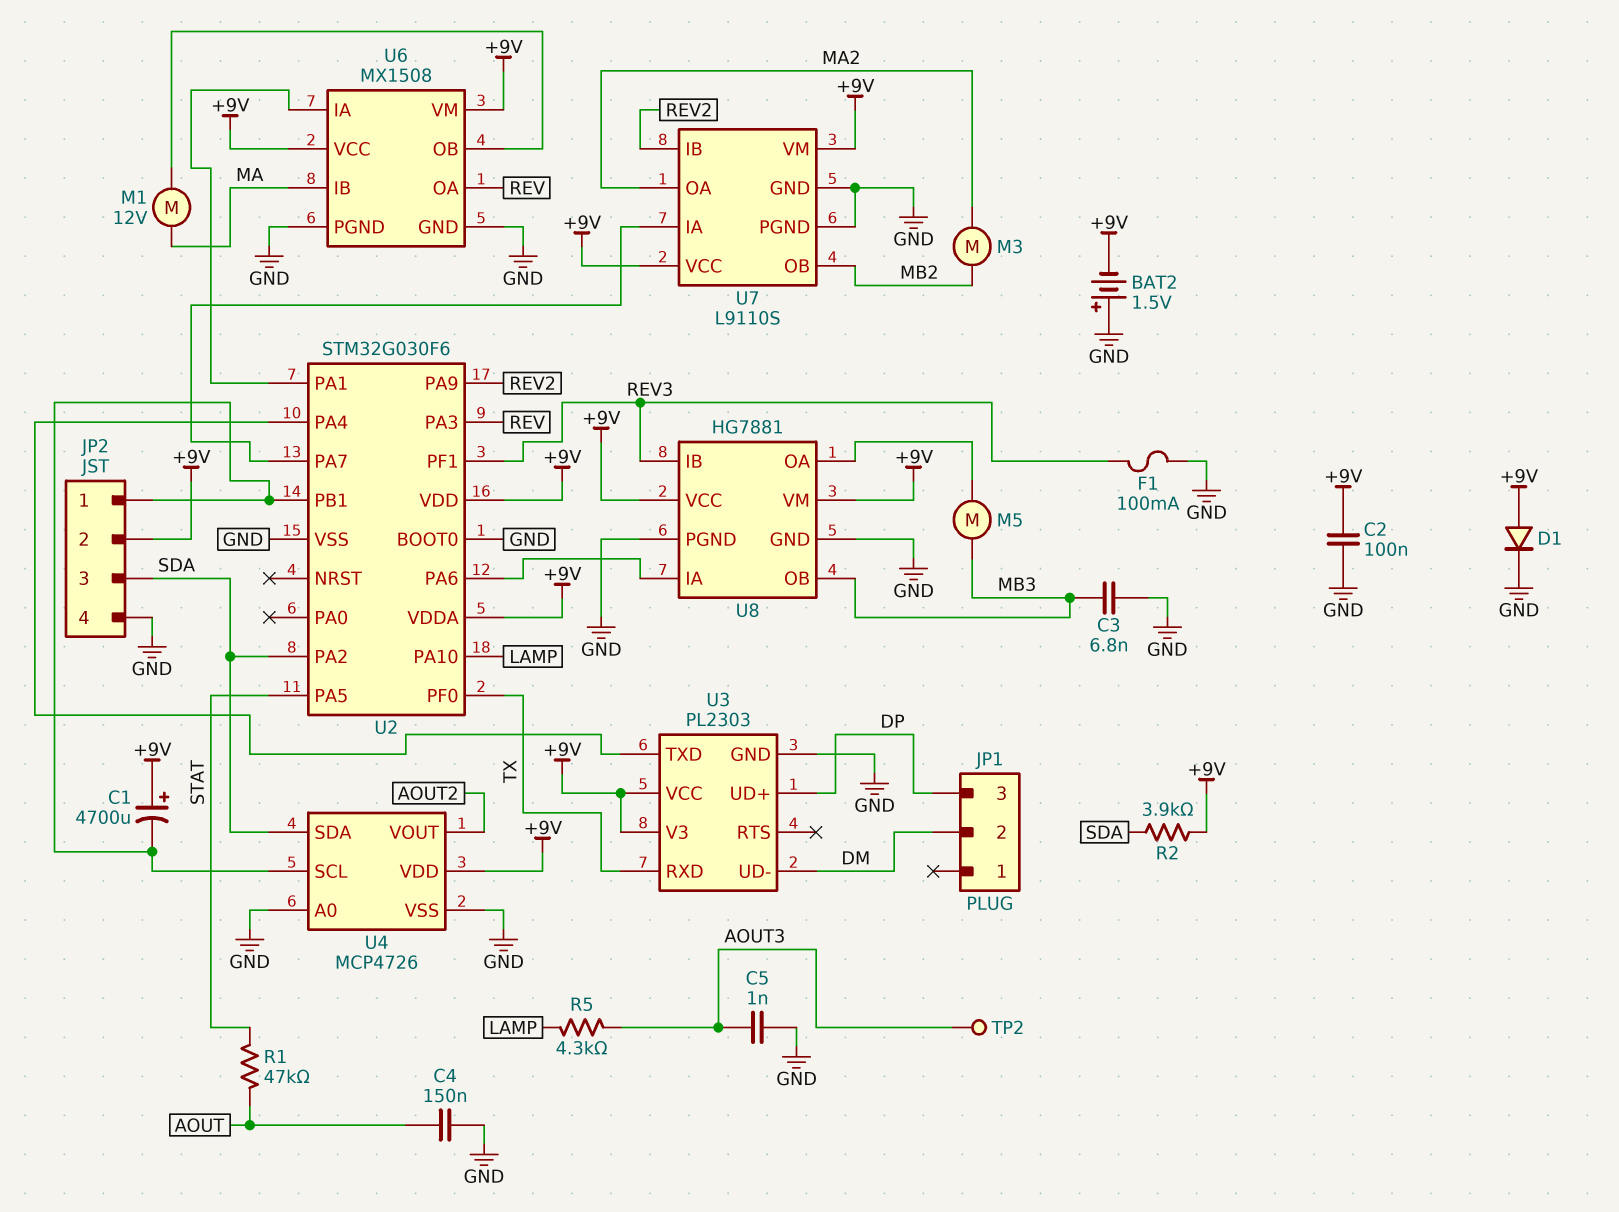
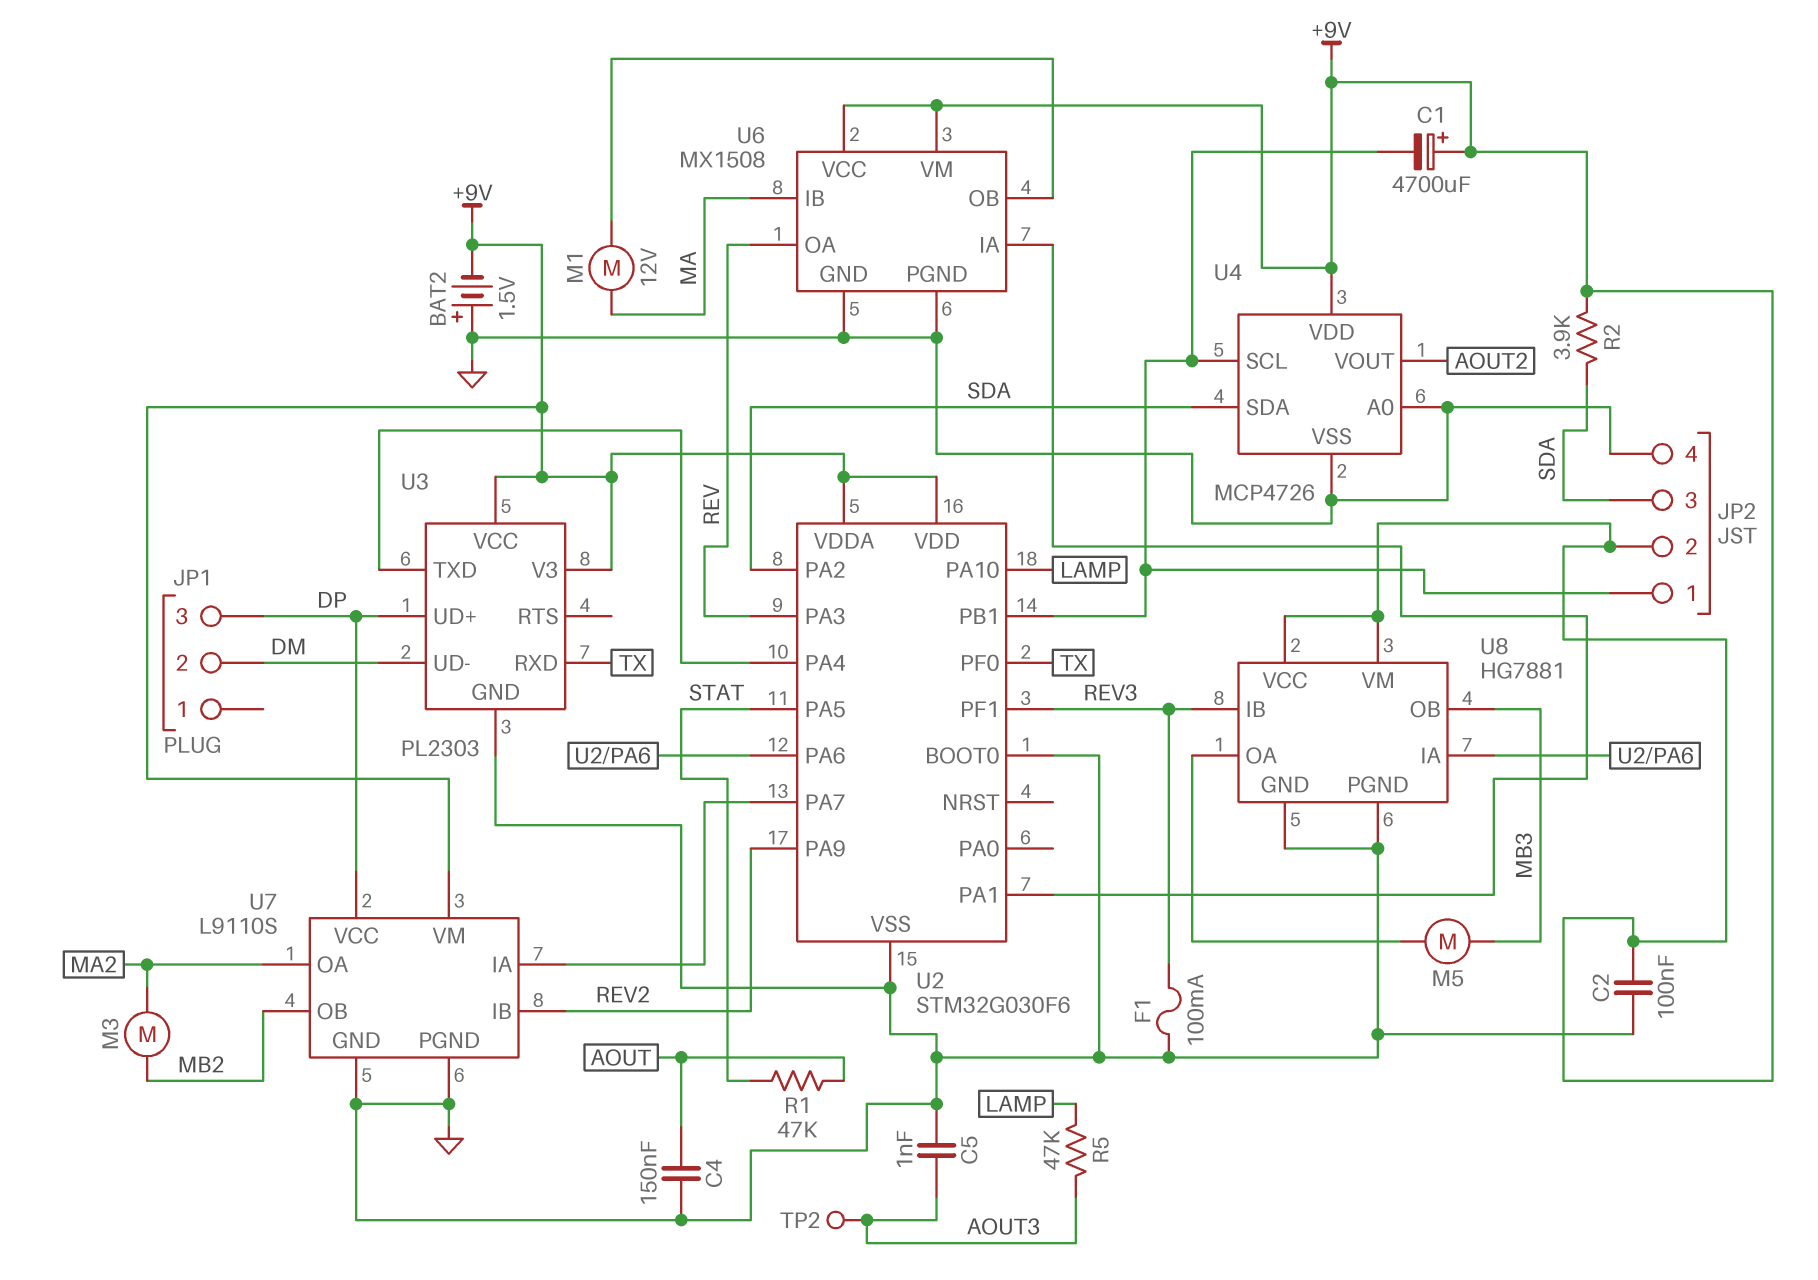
C3: 6.8nF (GND, MB3) -> none
D1: diode (A +9V, K GND) -> none
R5: 4.3k (AOUT3, LAMP) -> 47k (AOUT3, LAMP)
U7 pin VCC: +9V -> DP

